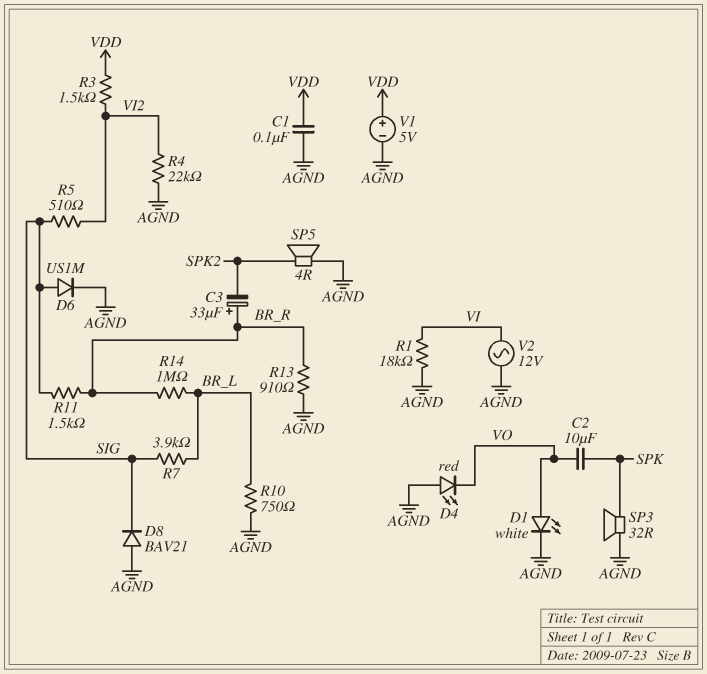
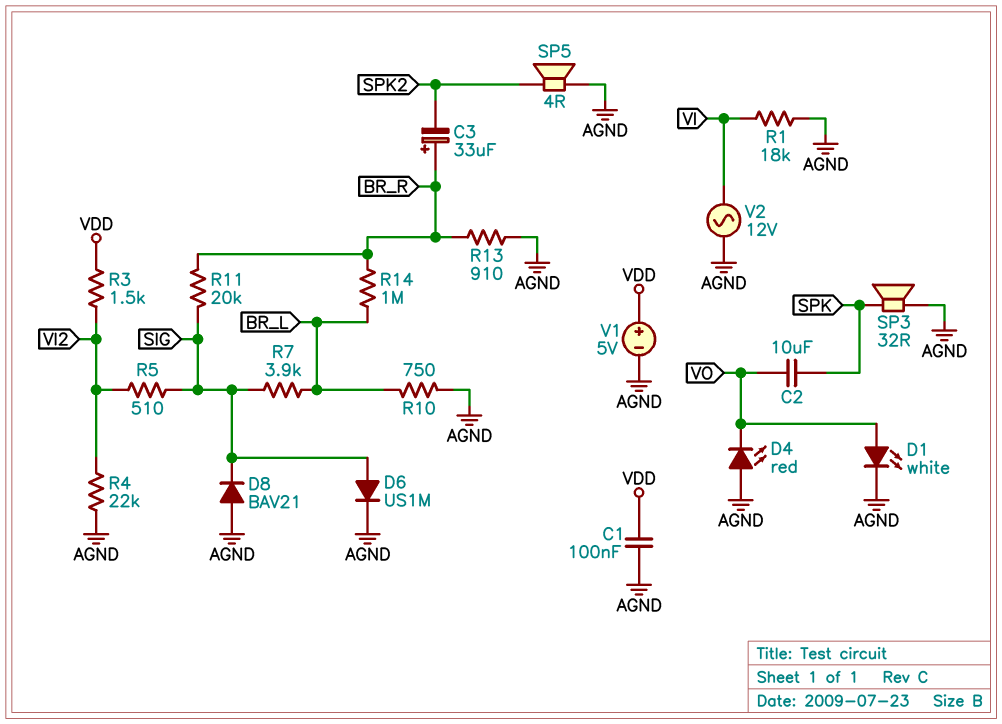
R11: 1.5k (BR_R, SIG) -> 20k (BR_R, SIG)

